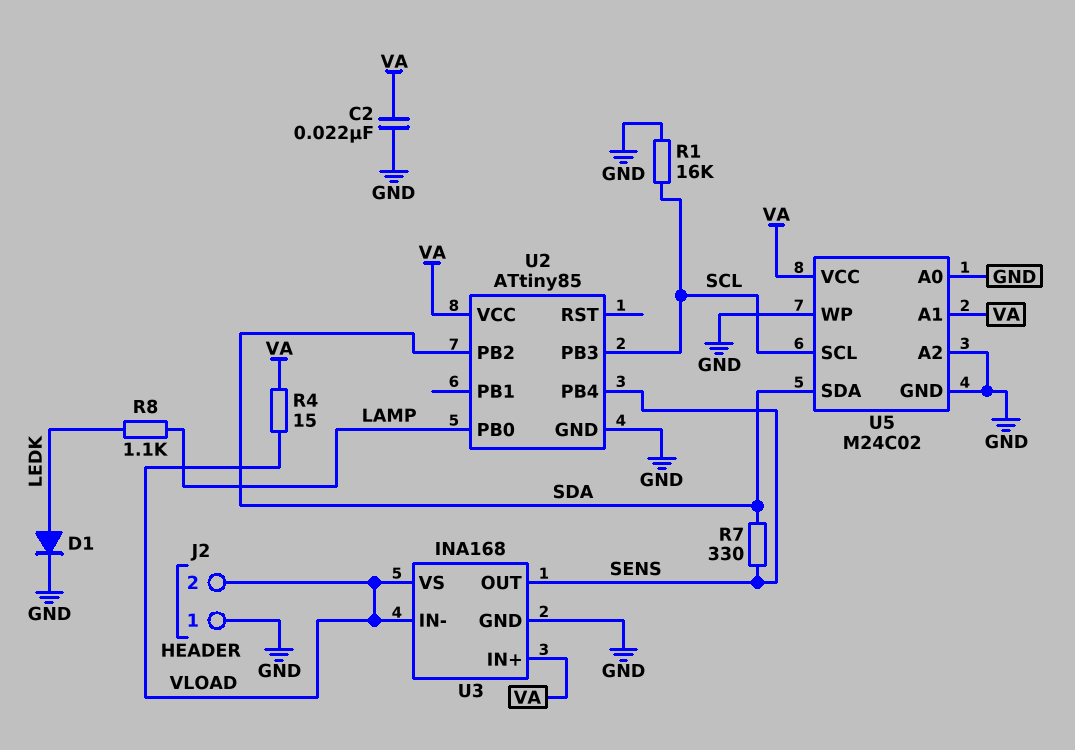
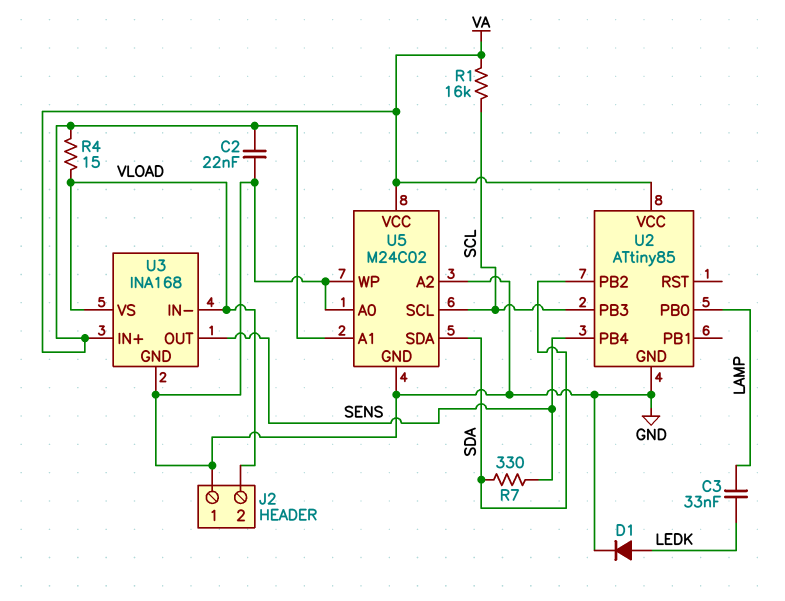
C3: none -> 33nF (LAMP, LEDK)
R1: 16k (GND, SCL) -> 16k (SCL, VA)
R8: 1.1k (LAMP, LEDK) -> none

